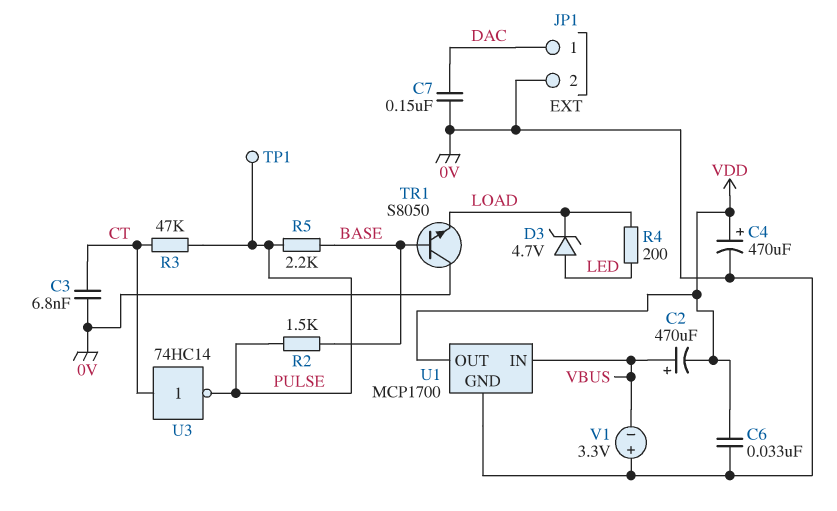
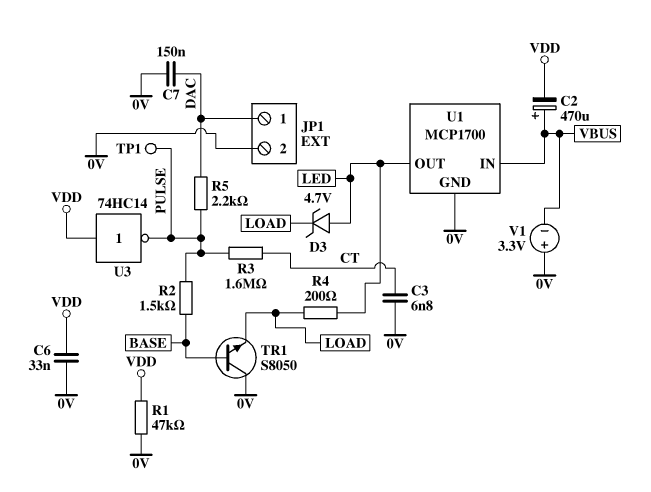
C4: 470uF (plus VDD, minus 0V) -> none
R1: none -> 47k (0V, VDD)
R3: 47k (CT, PULSE) -> 1.6M (CT, PULSE)
R5: 2.2k (BASE, PULSE) -> 2.2k (DAC, PULSE)
U1 pin OUT: VDD -> LED
U3: NOT 74HC14 (in CT, out PULSE) -> NOT 74HC14 (in VDD, out PULSE)

